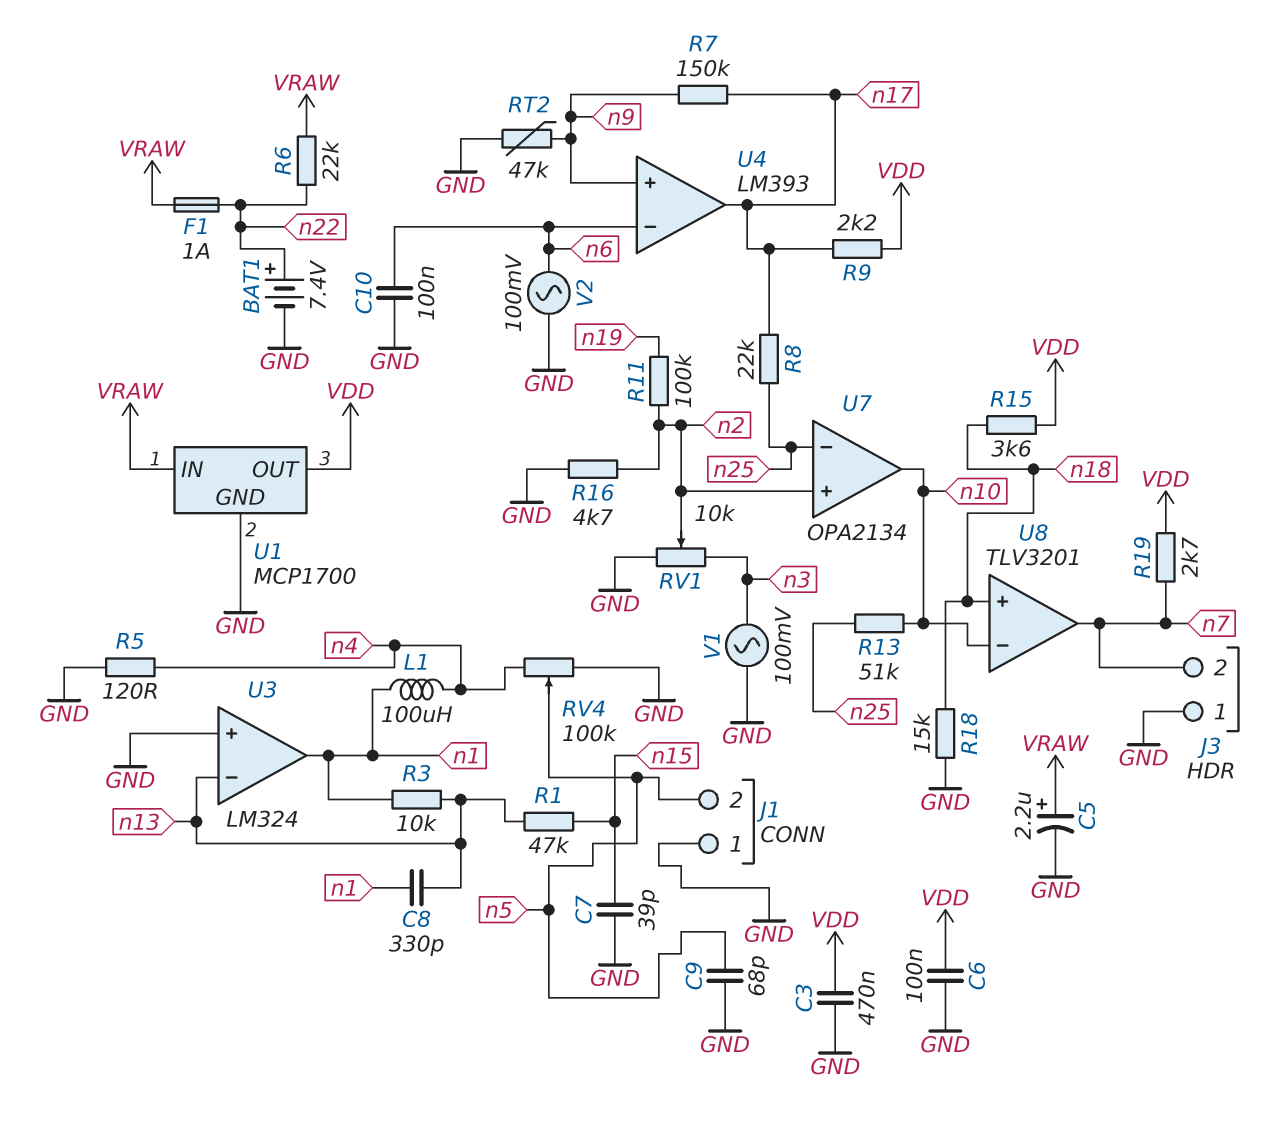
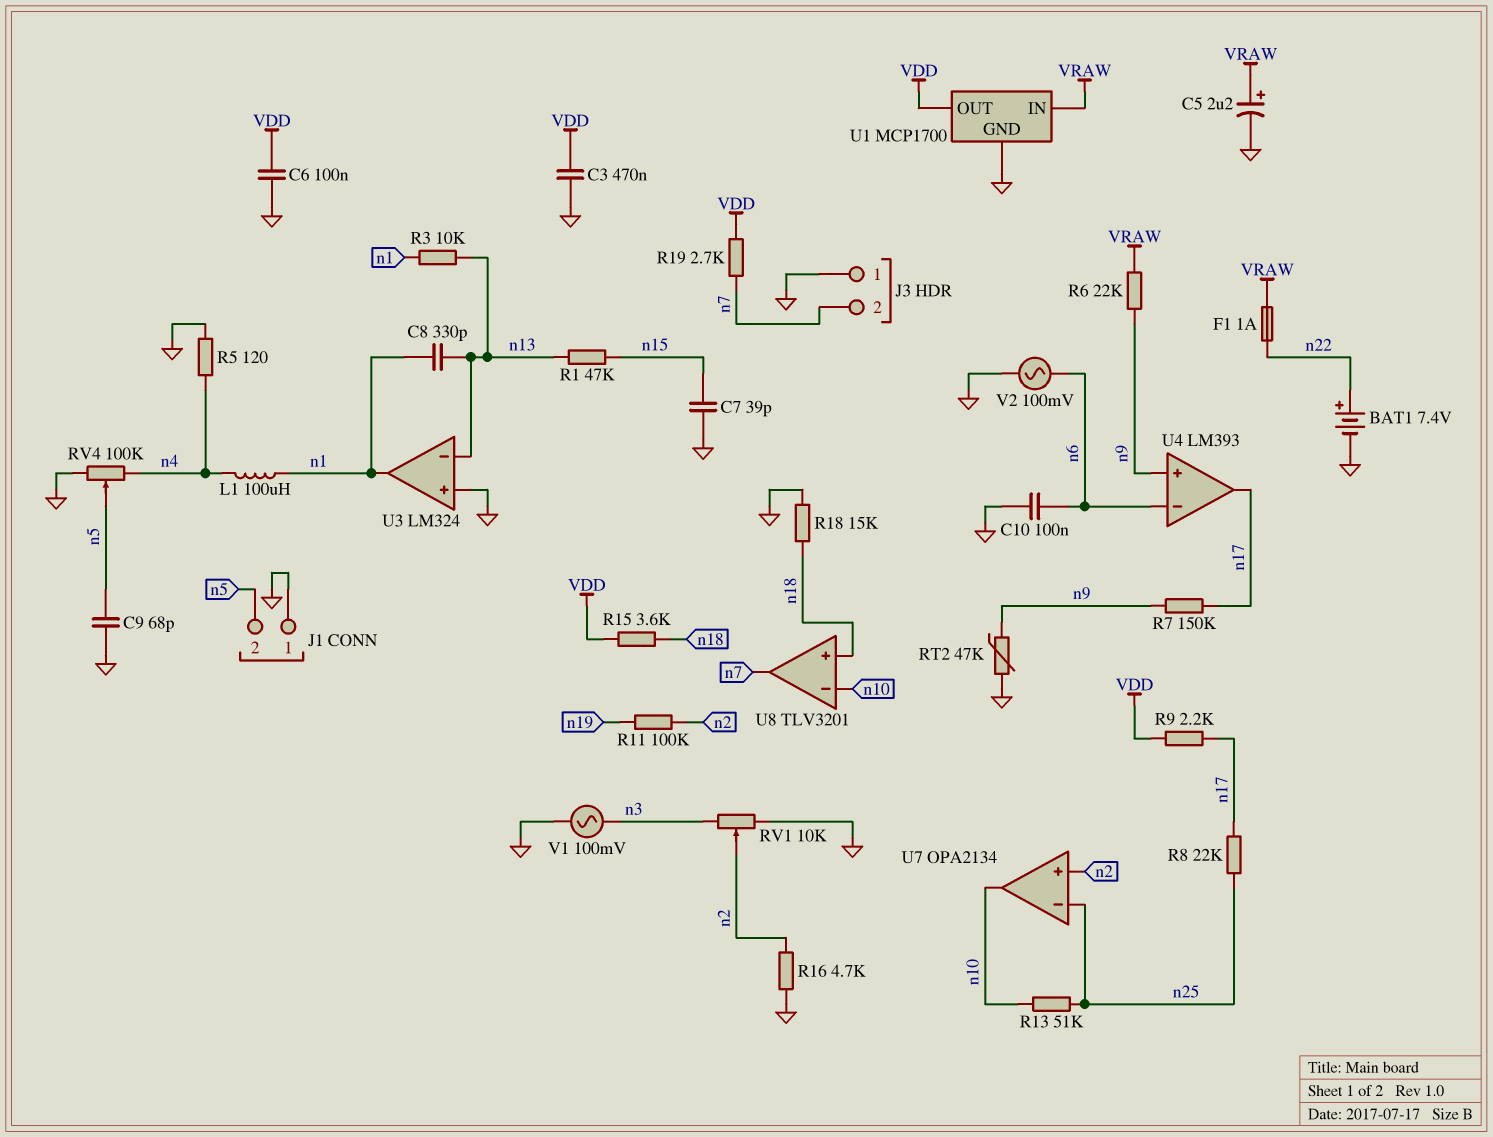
R6: 22k (VRAW, n22) -> 22k (VRAW, n9)

